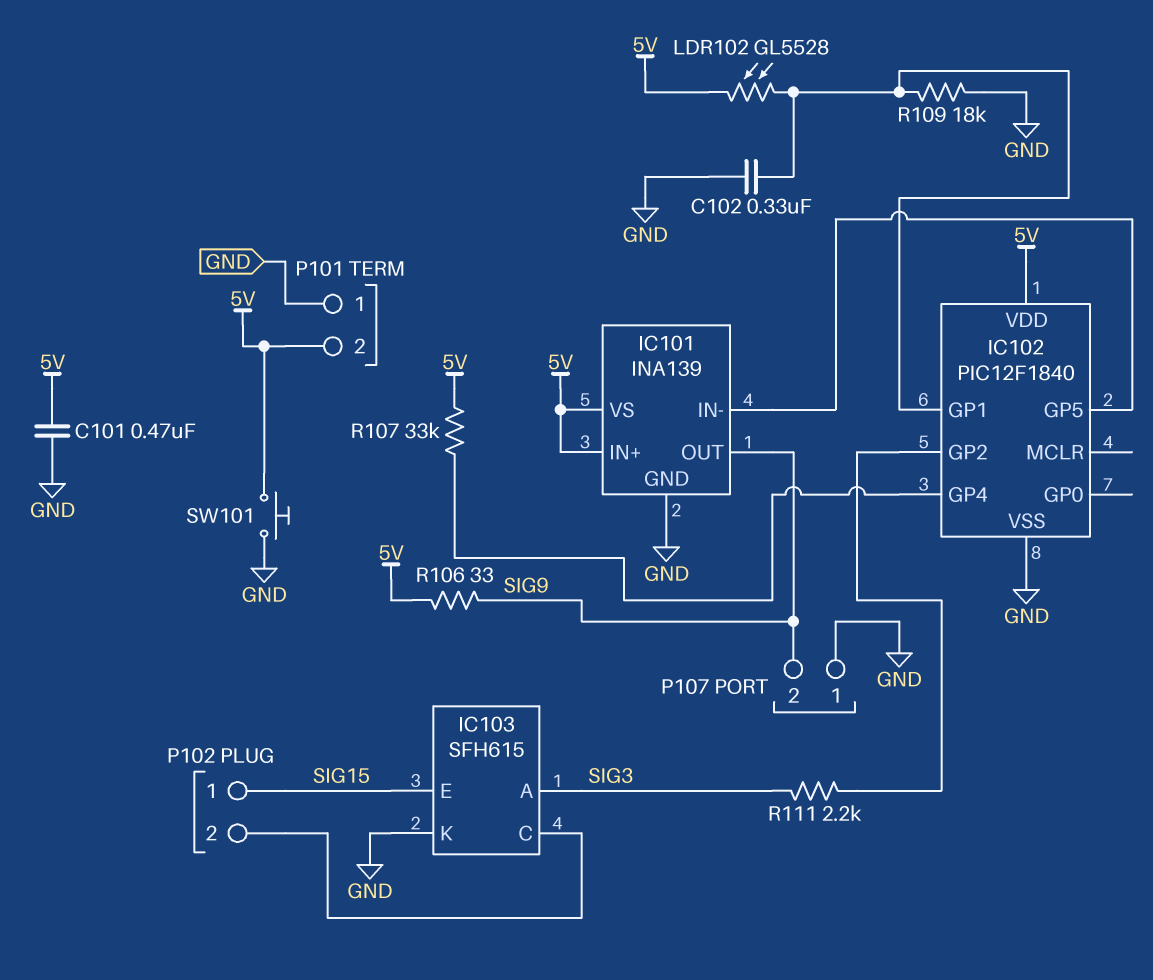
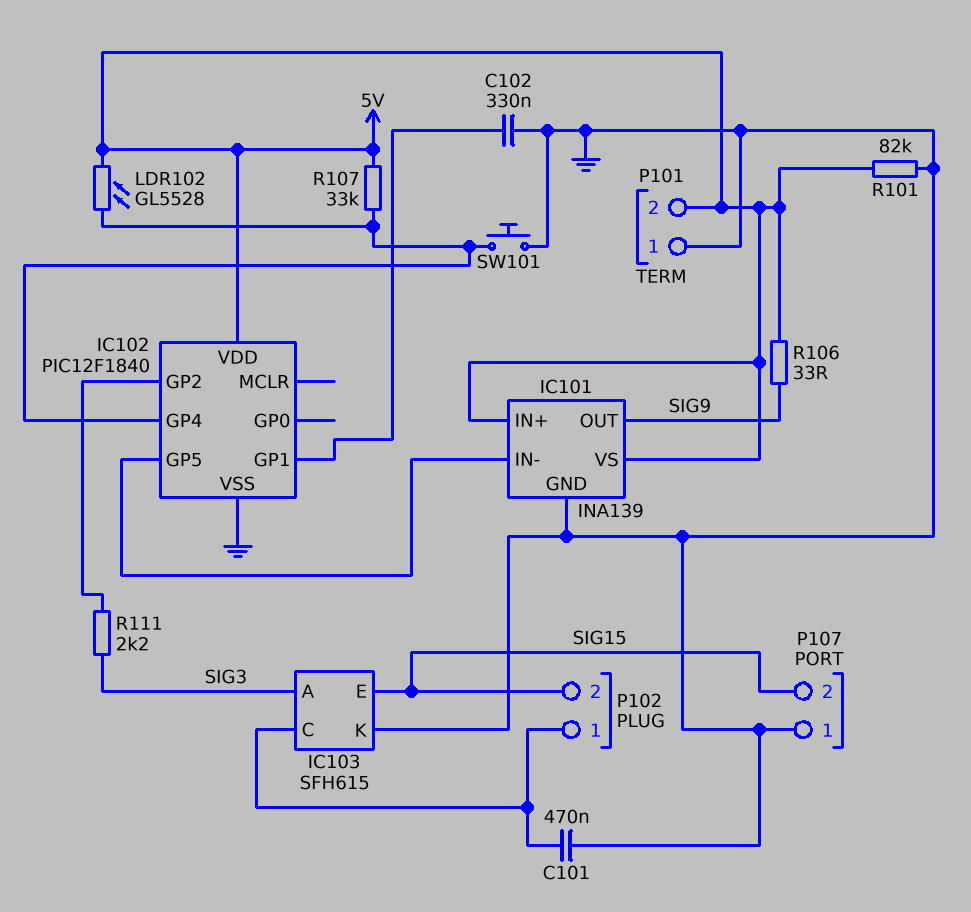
C101: 470nF (5V, GND) -> 470nF (GND, IC103/C)
LDR102: GL5528 (5V, IC102/GP1) -> GL5528 (5V, IC102/GP4)
P102 pin 1: SIG15 -> IC103/C
P102 pin 2: IC103/C -> SIG15
P107 pin 2: SIG9 -> SIG15
R101: none -> 82k (5V, GND)
R109: 18k (GND, IC102/GP1) -> none
SW101: button (5V, GND) -> button (GND, IC102/GP4)

